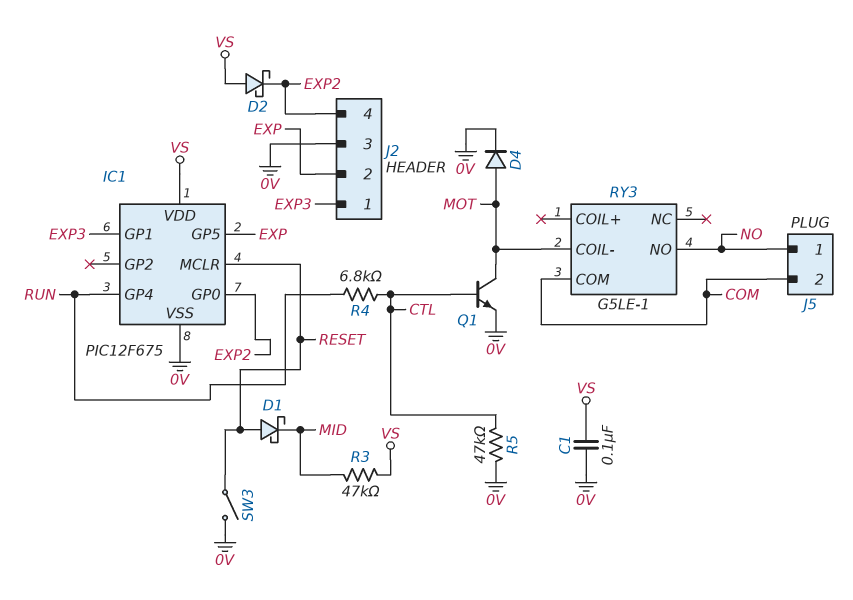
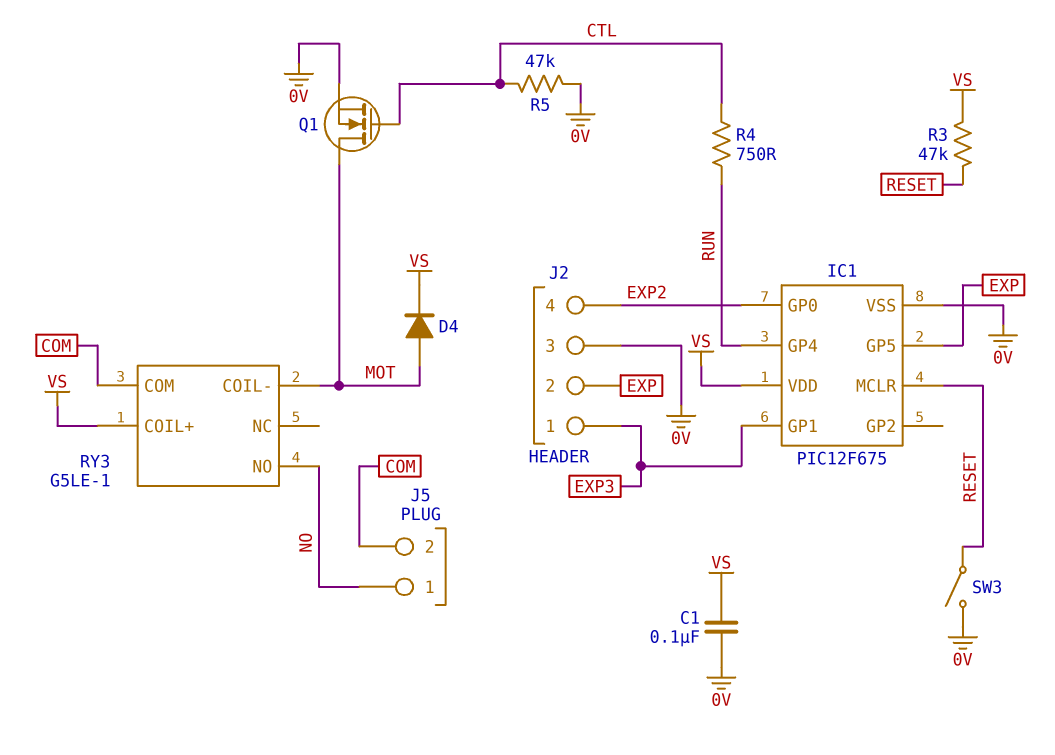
D1: schottky (A RESET, K MID) -> none
D2: schottky (A VS, K EXP2) -> none
D4: diode (A MOT, K 0V) -> diode (A MOT, K VS)
Q1: NPN (B CTL, C MOT, E 0V) -> NMOS (G CTL, D MOT, S 0V)
R3: 47k (MID, VS) -> 47k (RESET, VS)
R4: 6.8k (CTL, RUN) -> 750 (CTL, RUN)
RY3 pin COIL+: none -> VS

